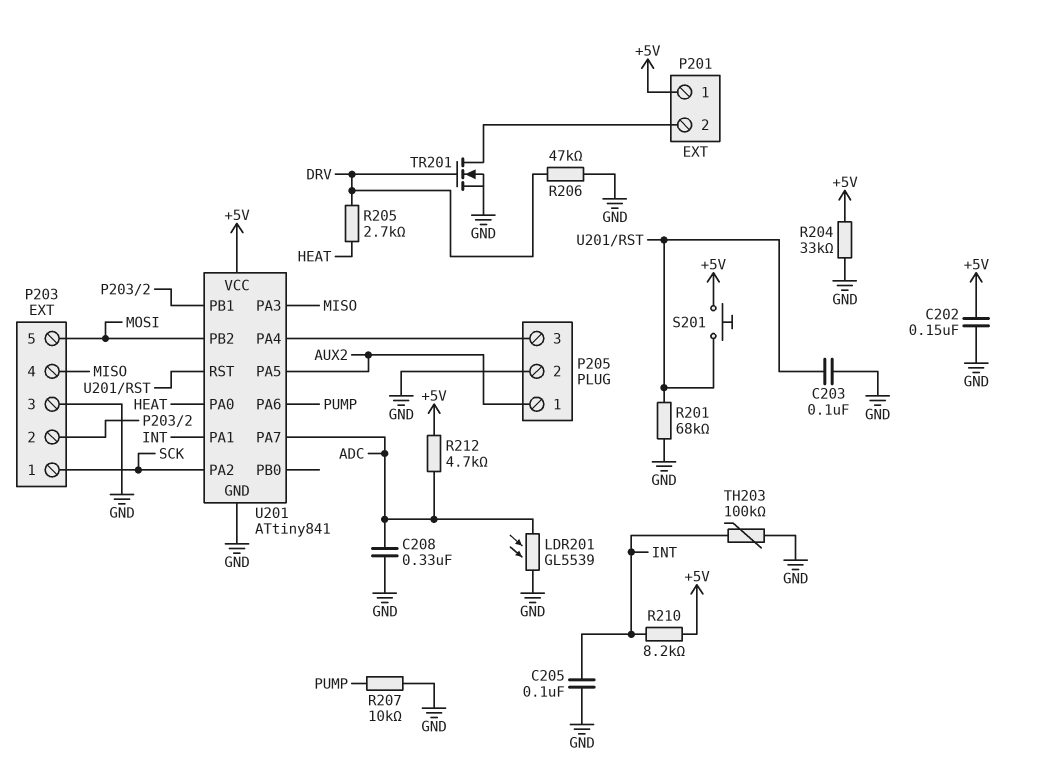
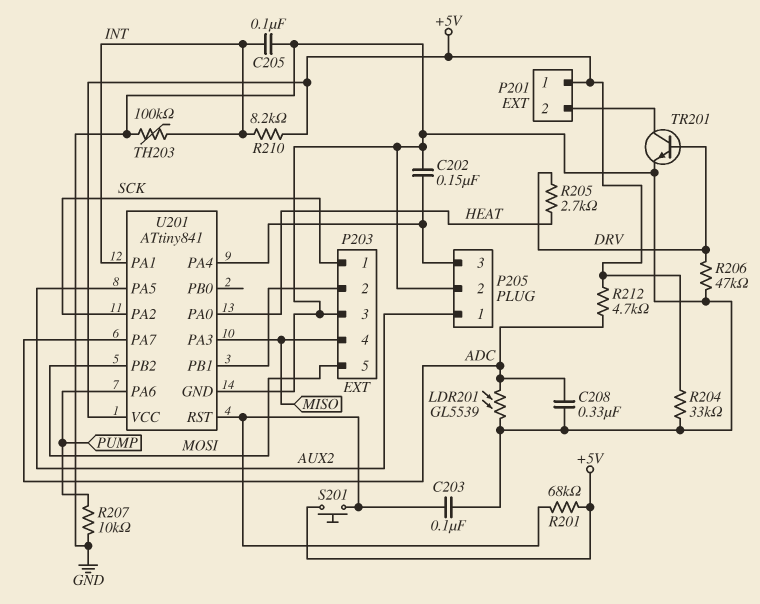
C202: 150nF (+5V, GND) -> 150nF (GND, P205/3)
R201: 68k (GND, U201/RST) -> 68k (+5V, U201/RST)
TR201: NMOS (G DRV, D P201/2, S GND) -> NPN (B DRV, C P201/2, E GND)

